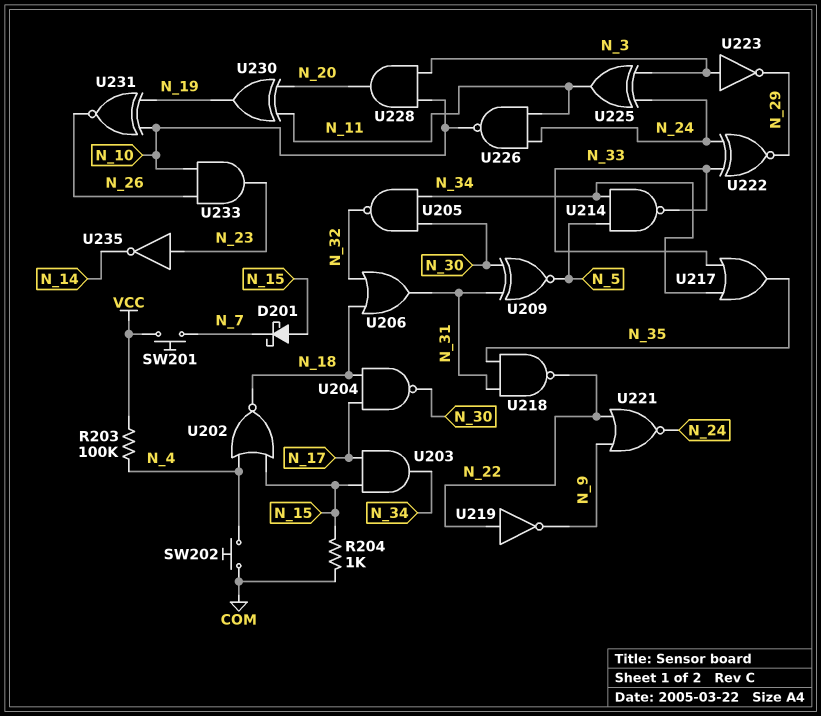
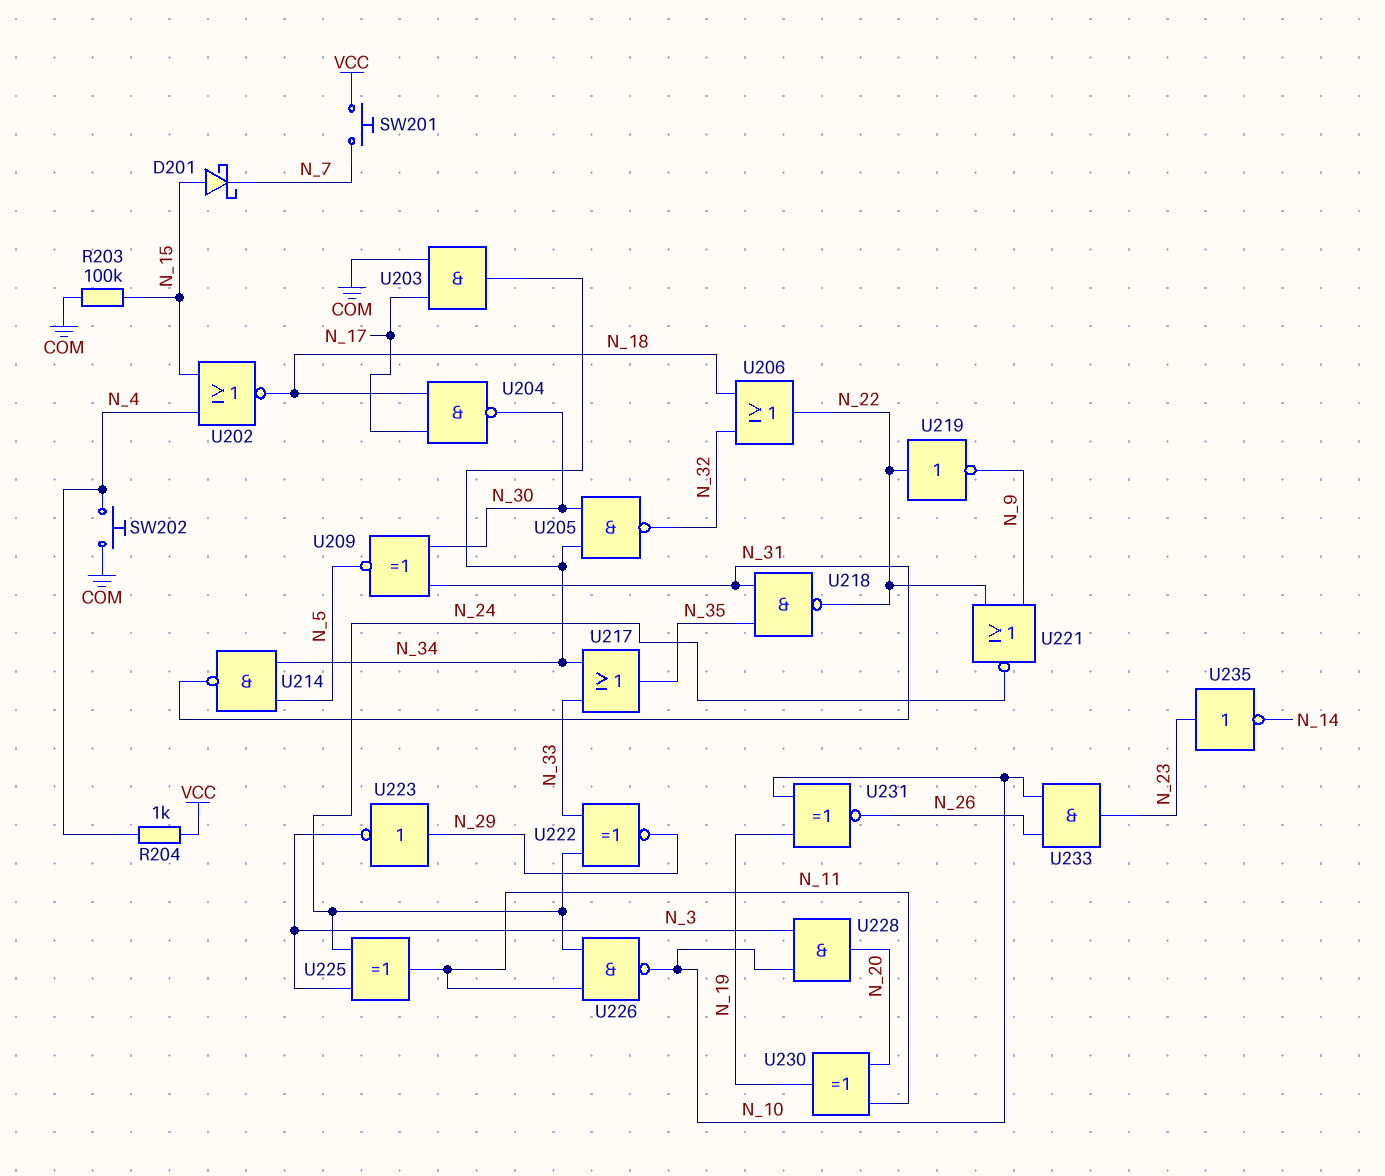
R203: 100k (N_4, VCC) -> 100k (COM, N_15)
R204: 1k (COM, N_15) -> 1k (N_4, VCC)
U203: AND (in N_15, in N_17, out N_34) -> AND (in COM, in N_17, out N_34)
U206: OR (in N_18, in N_32, out N_31) -> OR (in N_18, in N_32, out N_22)
U214: NAND (in N_5, in N_34, out N_33) -> NAND (in N_5, in N_34, out N_31)
U223: NOT (in N_3, out N_29) -> NOT (in N_29, out N_3)

